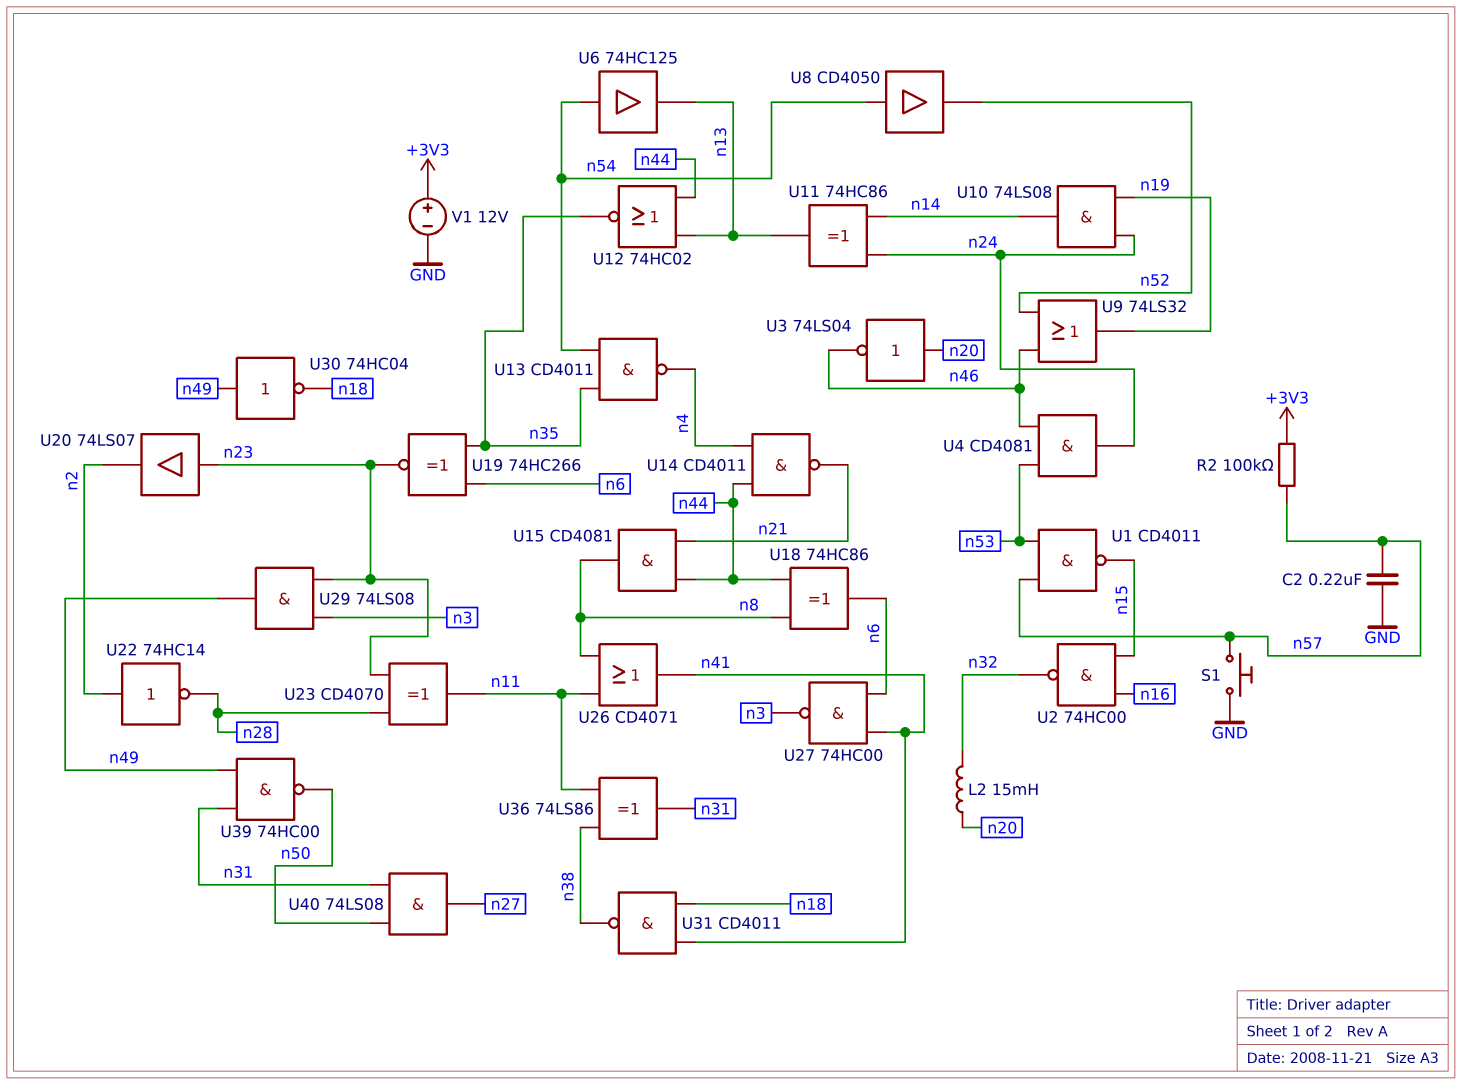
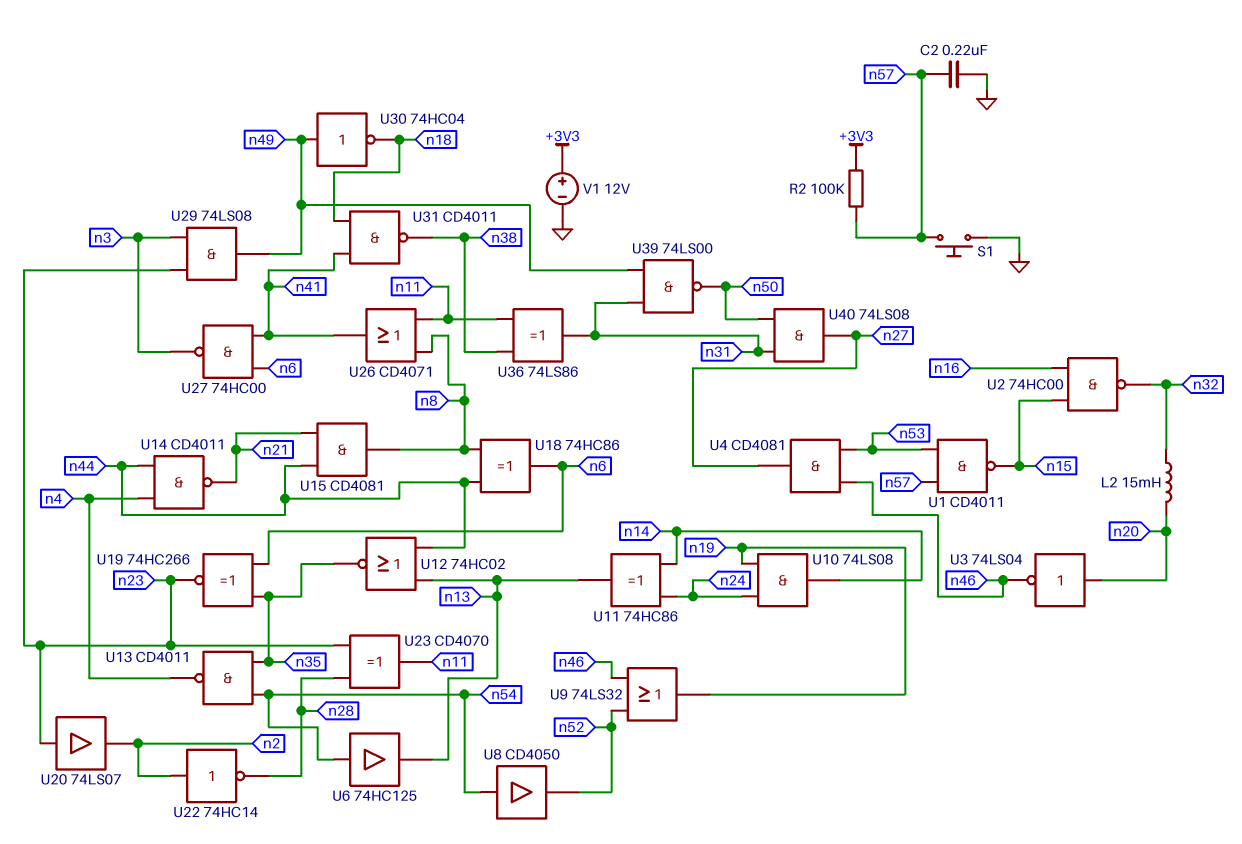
U4: AND CD4081 (in n46, in n53, out n24) -> AND CD4081 (in n46, in n53, out n27)
U39: NAND 74HC00 (in n31, in n49, out n50) -> NAND 74LS00 (in n31, in n49, out n50)

